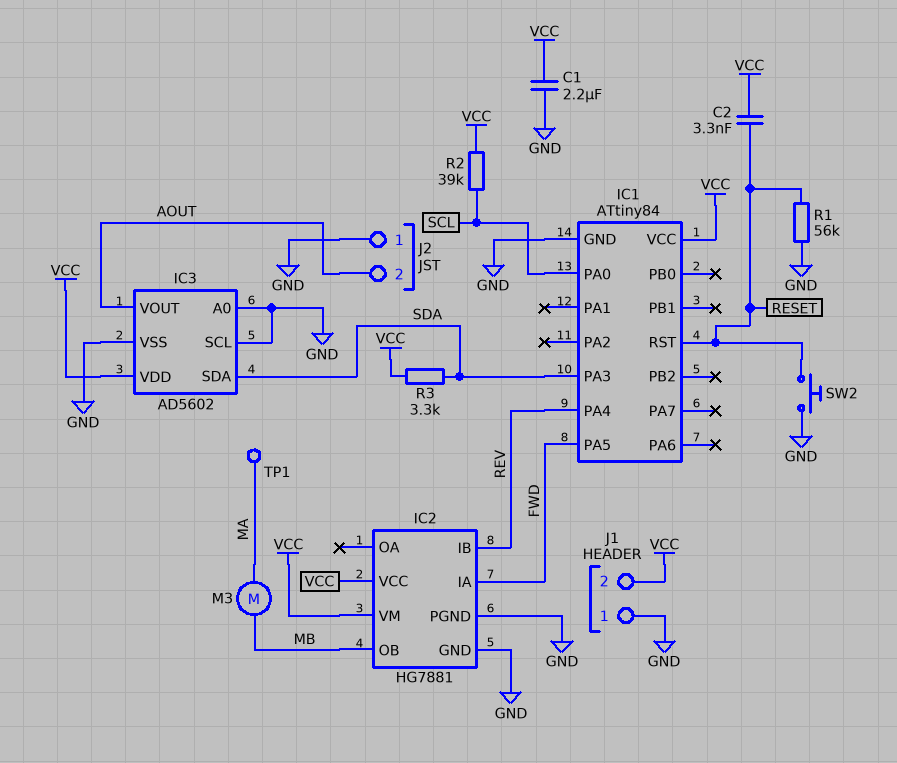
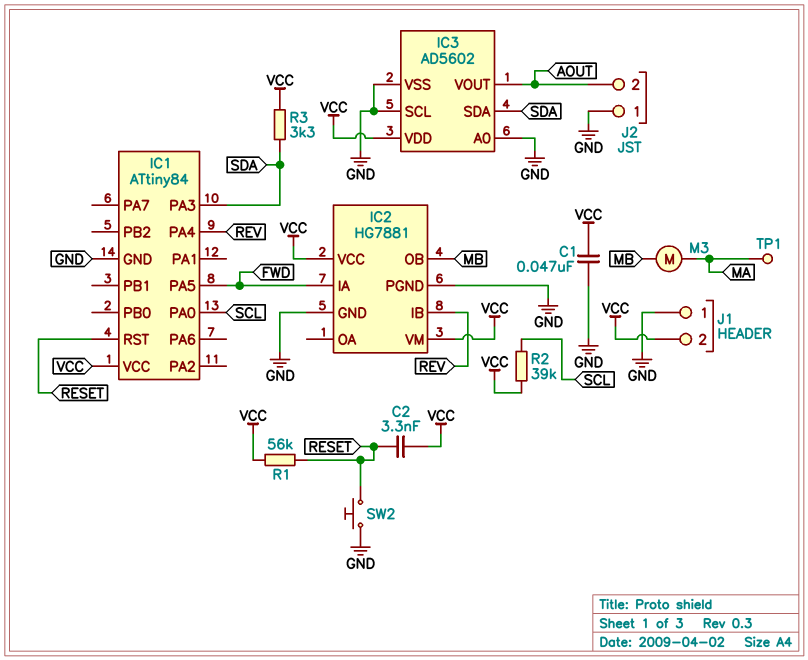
C1: 2.2uF (GND, VCC) -> 47nF (GND, VCC)
R1: 56k (GND, RESET) -> 56k (RESET, VCC)

